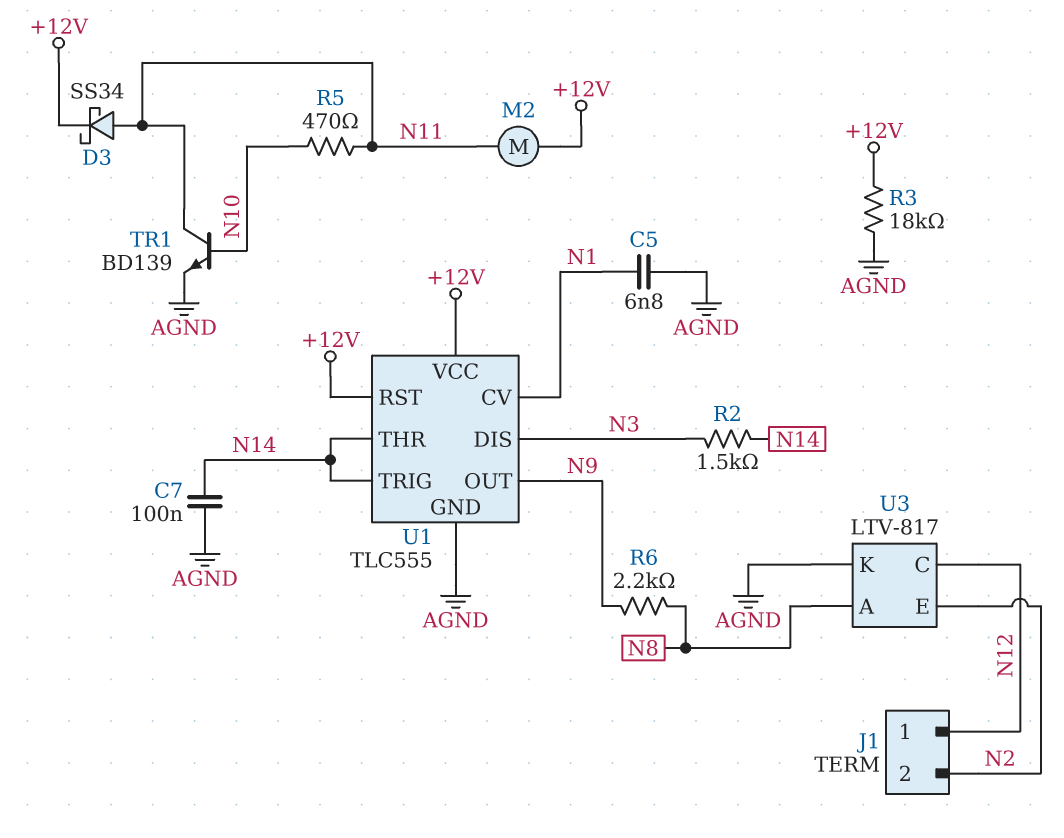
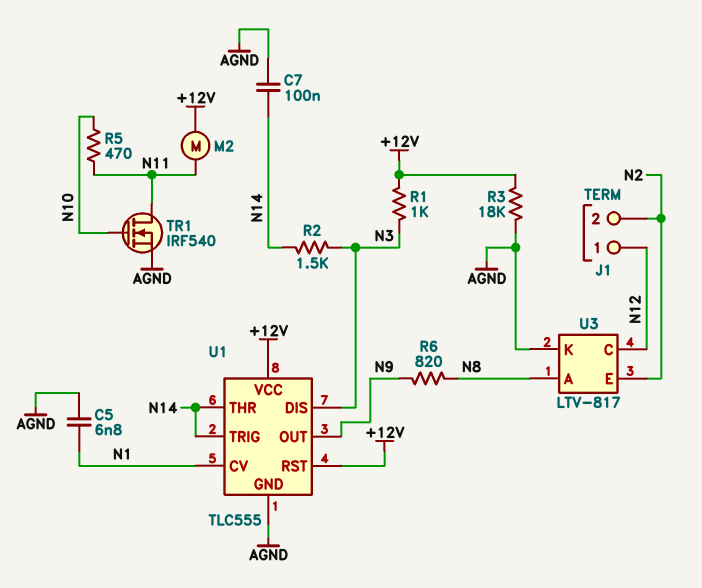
D3: schottky SS34 (A N11, K +12V) -> none
R1: none -> 1k (+12V, N3)
R6: 2.2k (N8, N9) -> 820 (N8, N9)
TR1: NPN BD139 (B N10, C N11, E AGND) -> NMOS IRF540 (G N10, D N11, S AGND)

